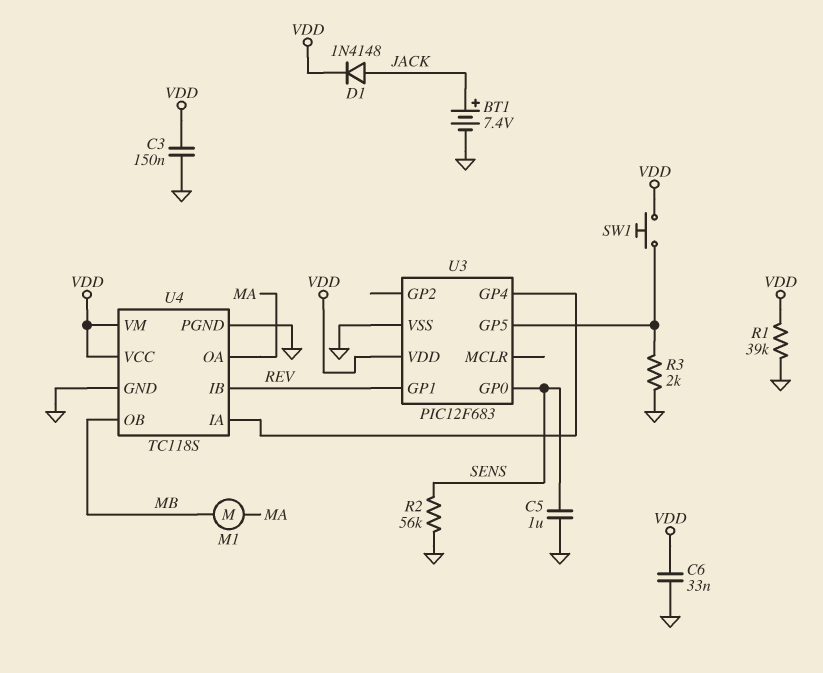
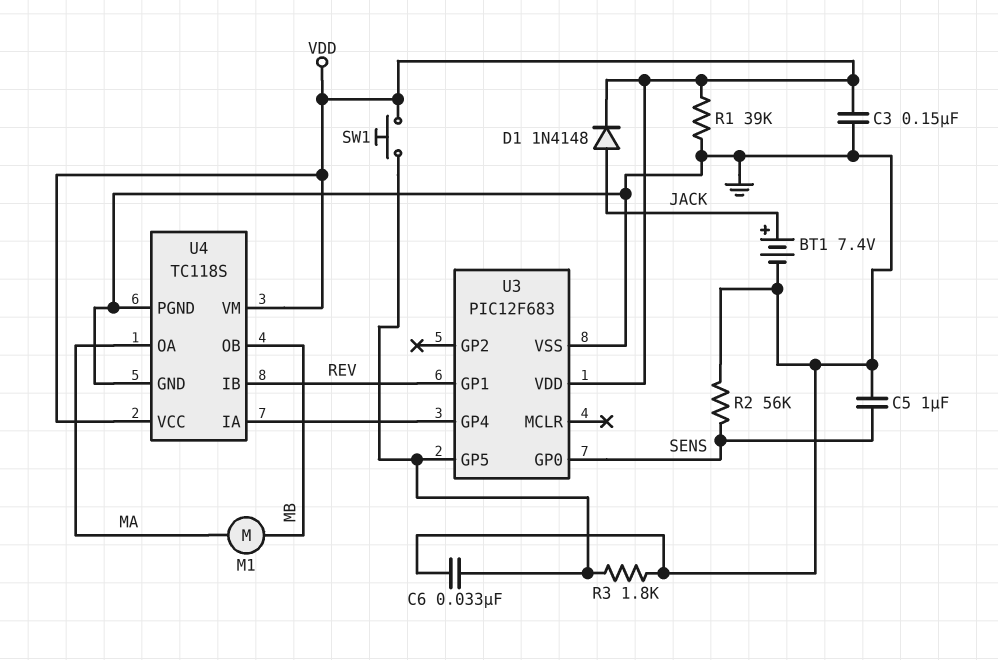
C6: 33nF (GND, VDD) -> 33nF (GND, U3/GP5)
R3: 2k (GND, U3/GP5) -> 1.8k (GND, U3/GP5)

